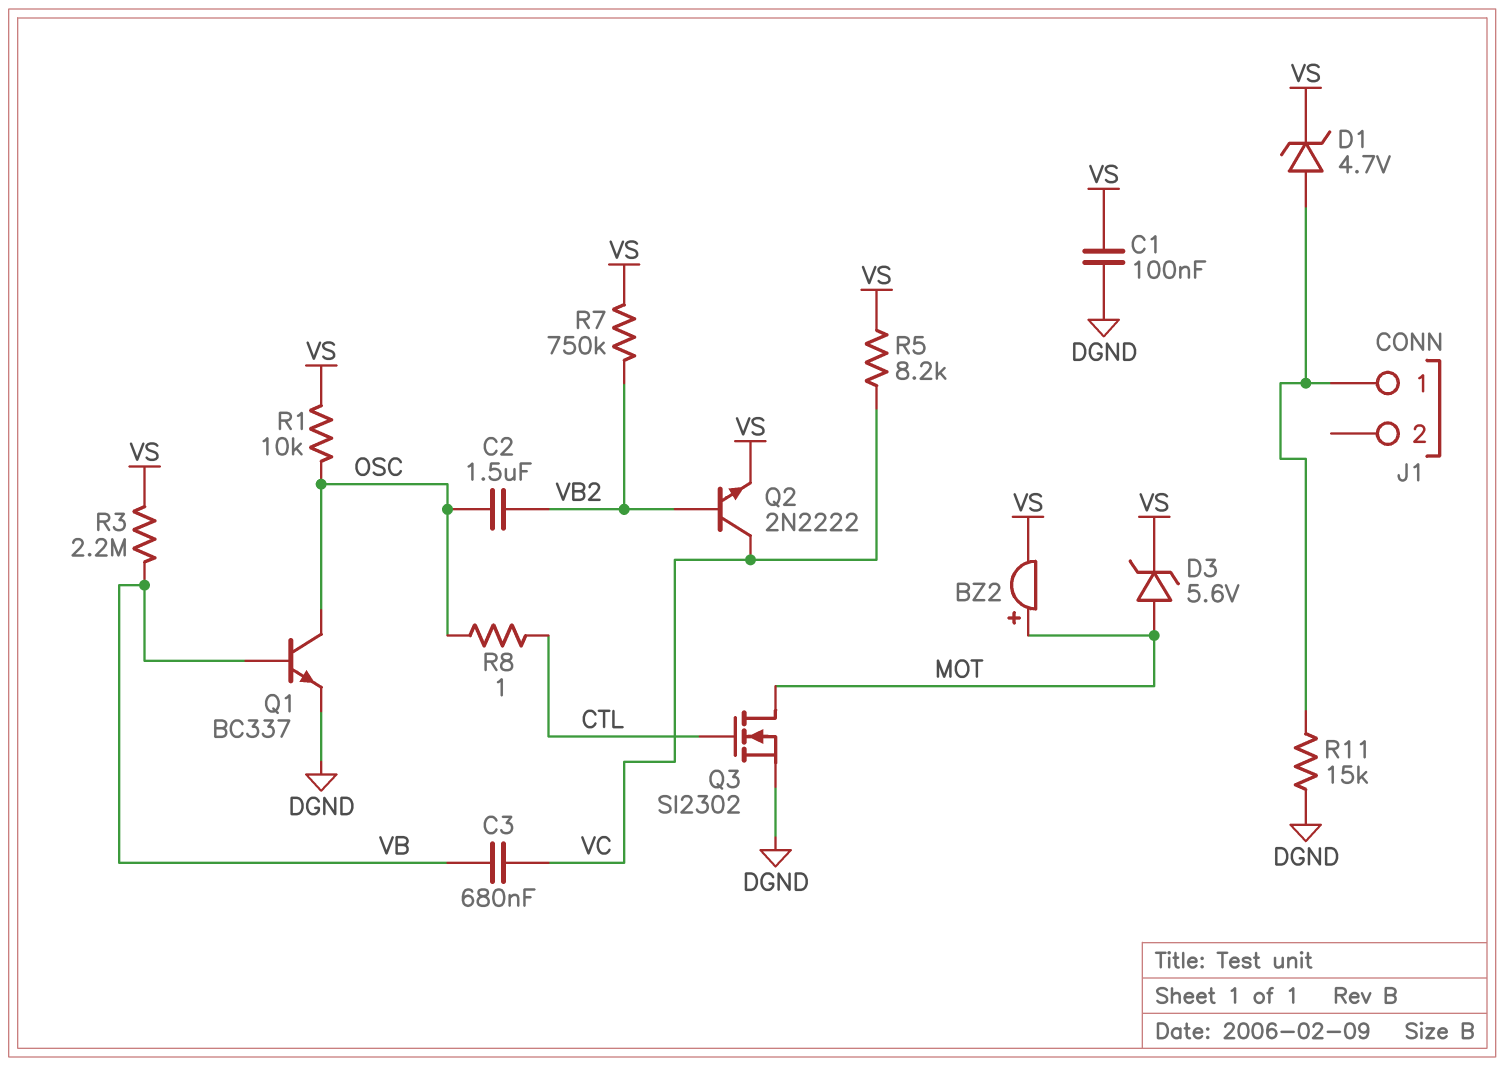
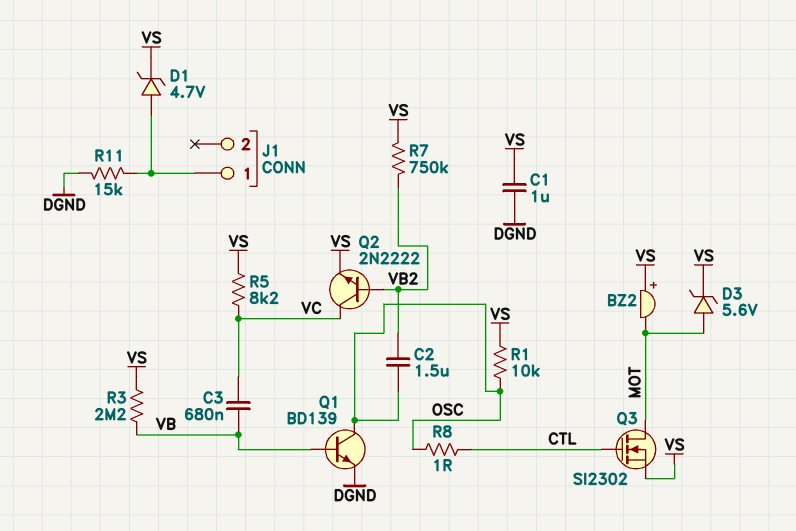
BZ2: buzzer (plus MOT, minus VS) -> buzzer (plus VS, minus MOT)
C1: 100nF (DGND, VS) -> 1uF (DGND, VS)
Q1: NPN BC337 (B VB, C OSC, E DGND) -> NPN BD139 (B VB, C OSC, E DGND)
Q3: NMOS SI2302 (G CTL, D MOT, S DGND) -> NMOS SI2302 (G CTL, D MOT, S VS)

